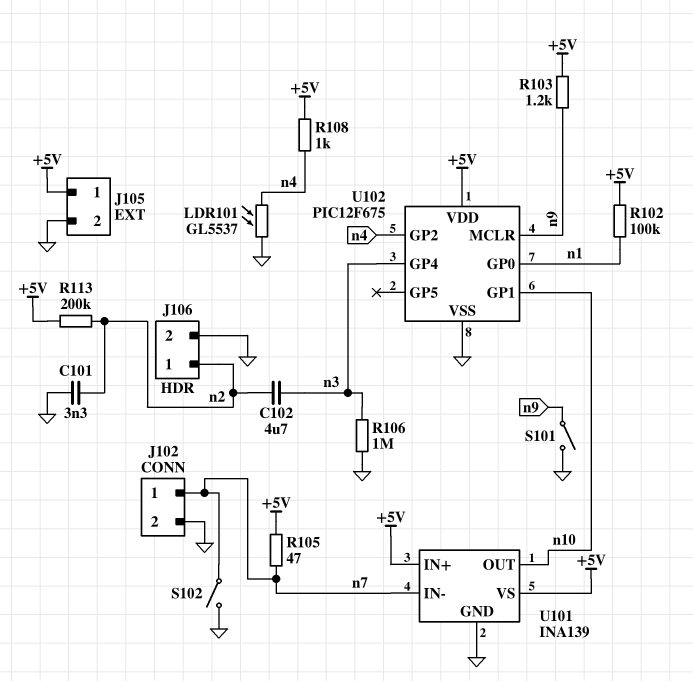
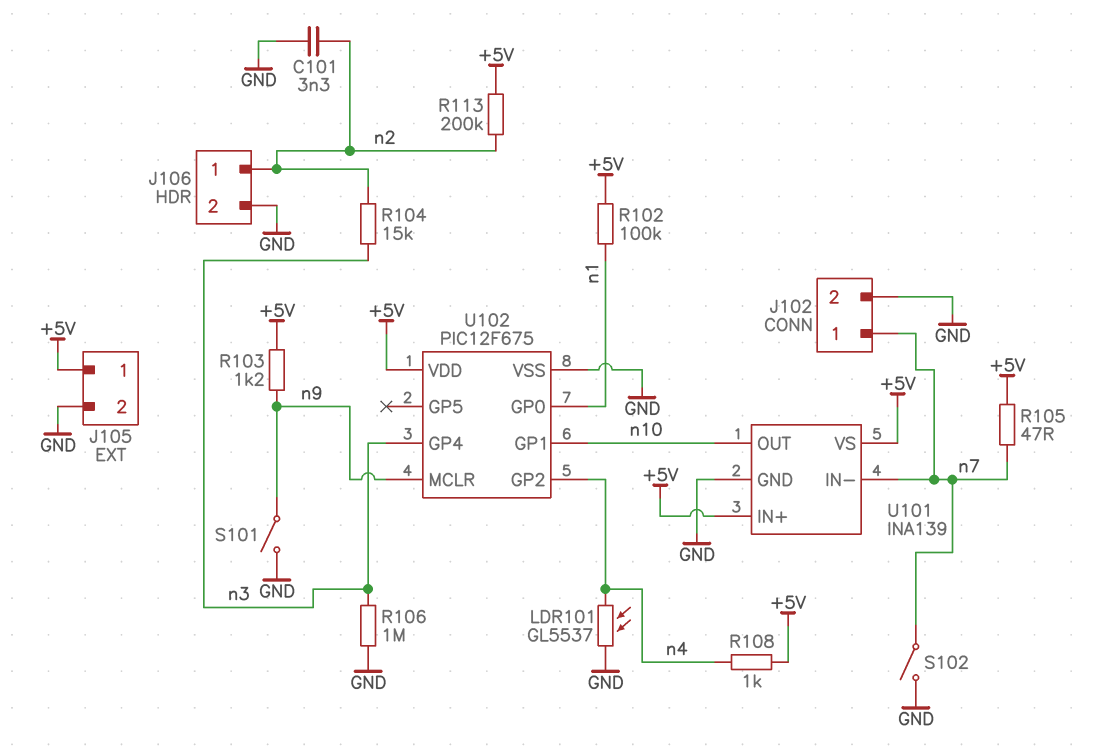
C102: 4.7uF (n2, n3) -> none
R104: none -> 15k (n2, n3)

